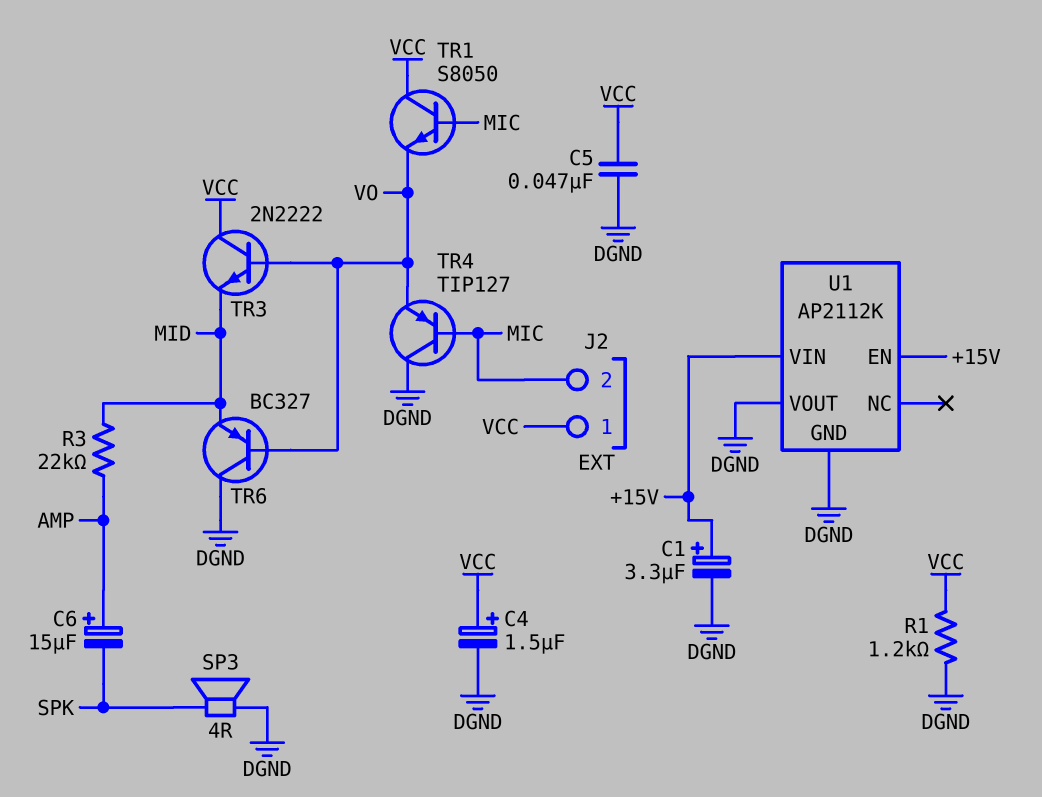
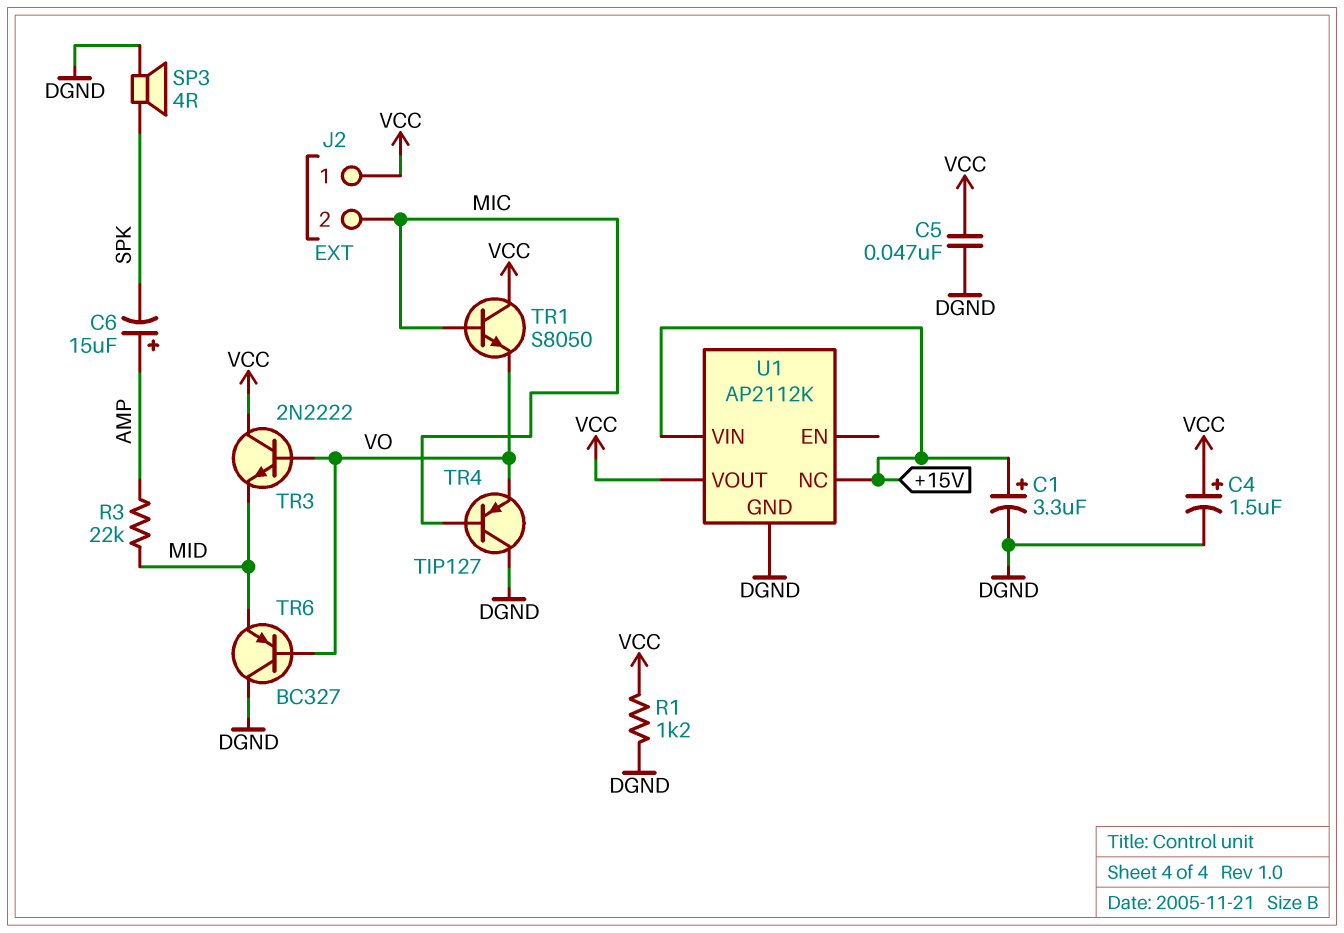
U1 pin EN: +15V -> none
U1 pin NC: none -> +15V
U1 pin VOUT: DGND -> VCC

